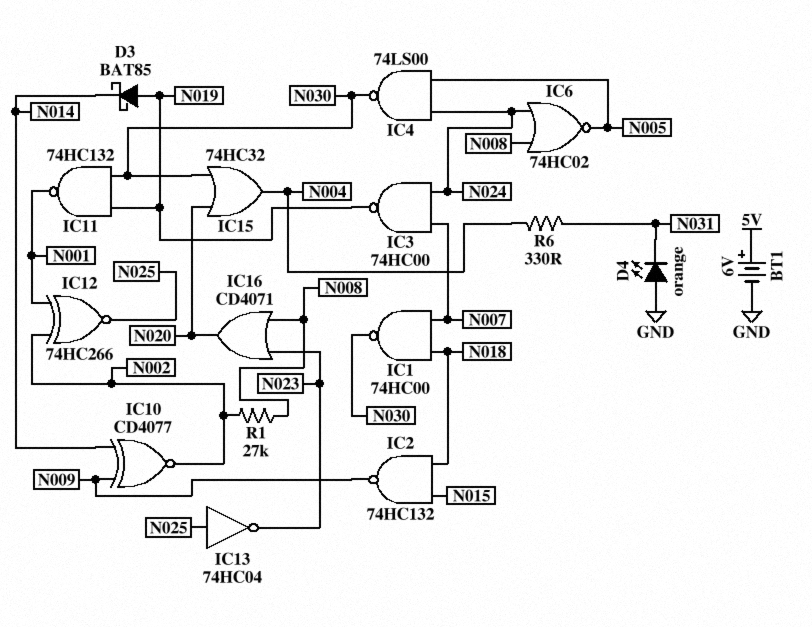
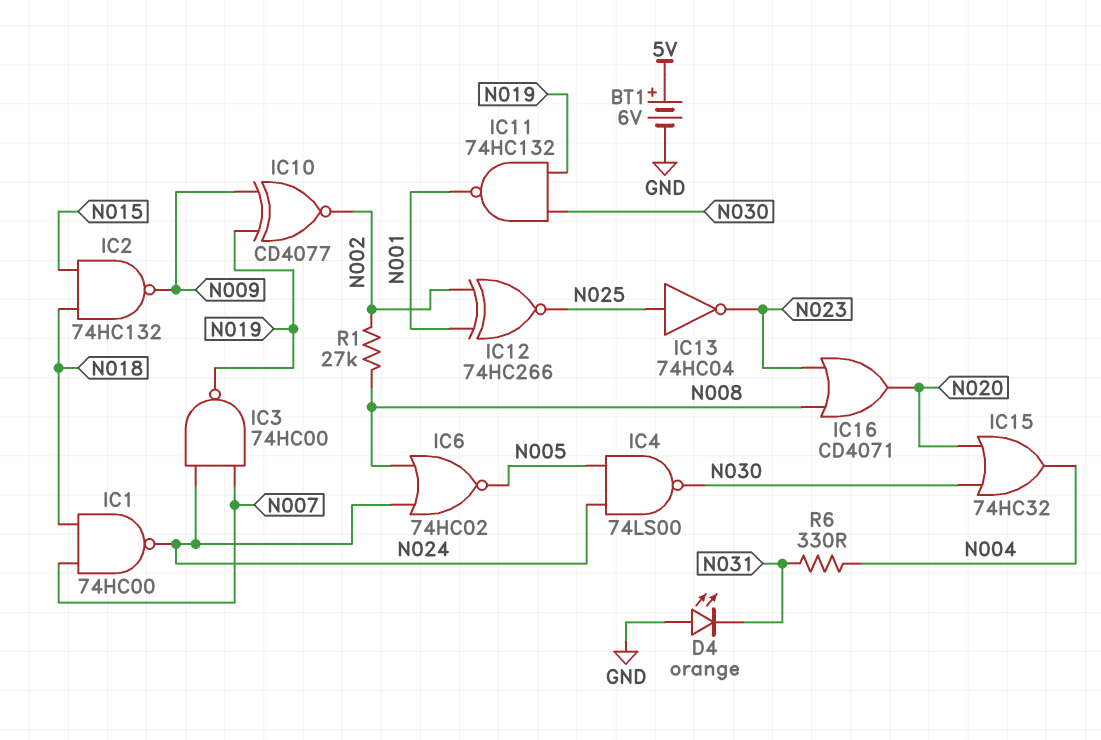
D3: schottky BAT85 (A N019, K N014) -> none
IC1: NAND 74HC00 (in N007, in N018, out N030) -> NAND 74HC00 (in N007, in N018, out N024)
IC10: XNOR CD4077 (in N009, in N014, out N002) -> XNOR CD4077 (in N009, in N019, out N002)

